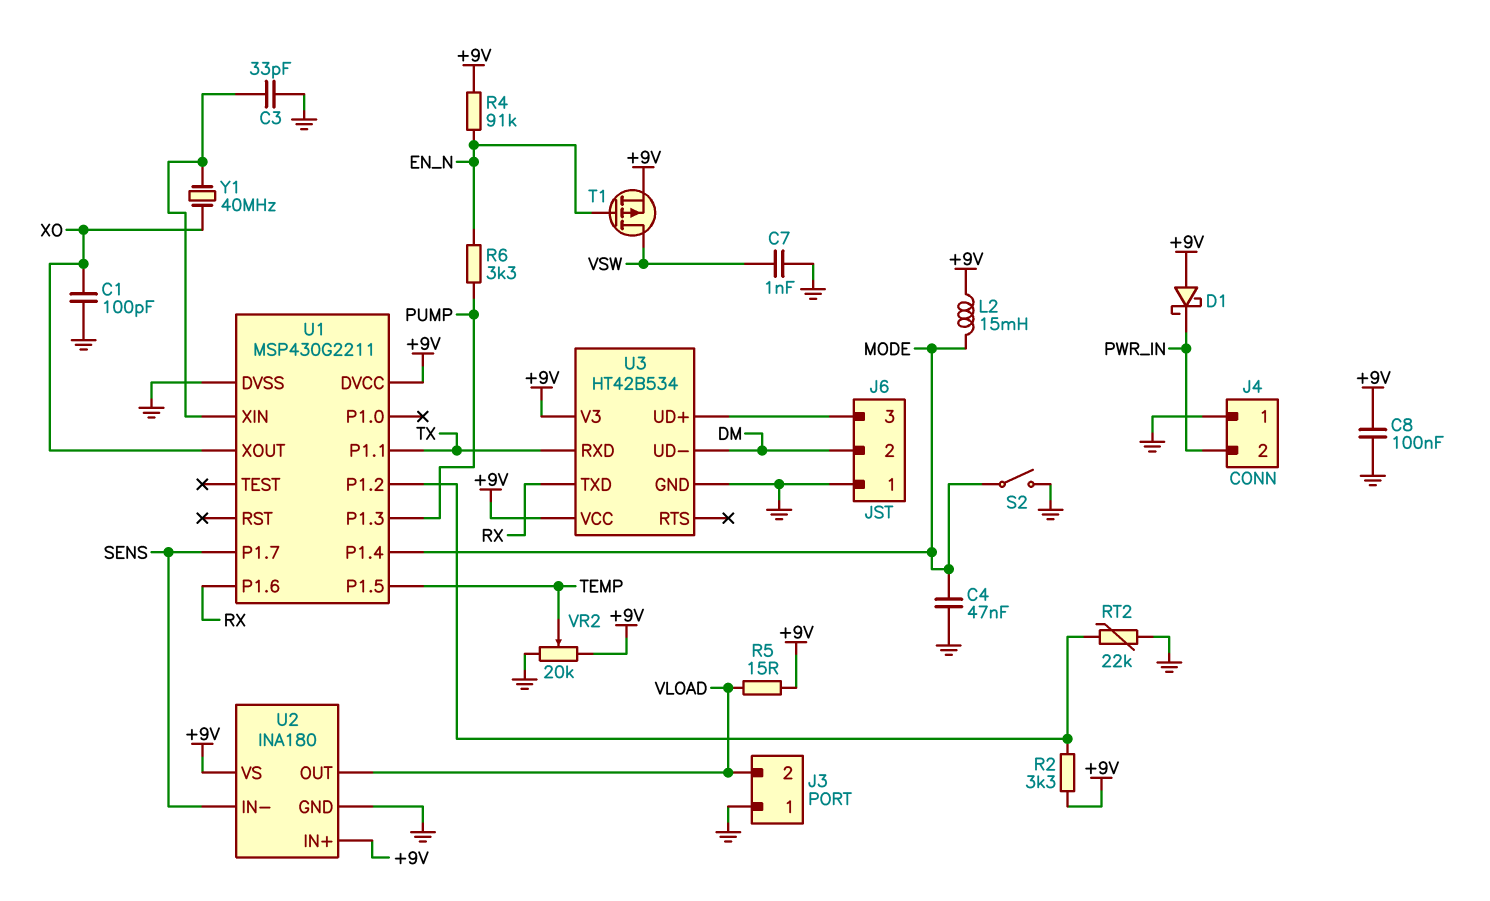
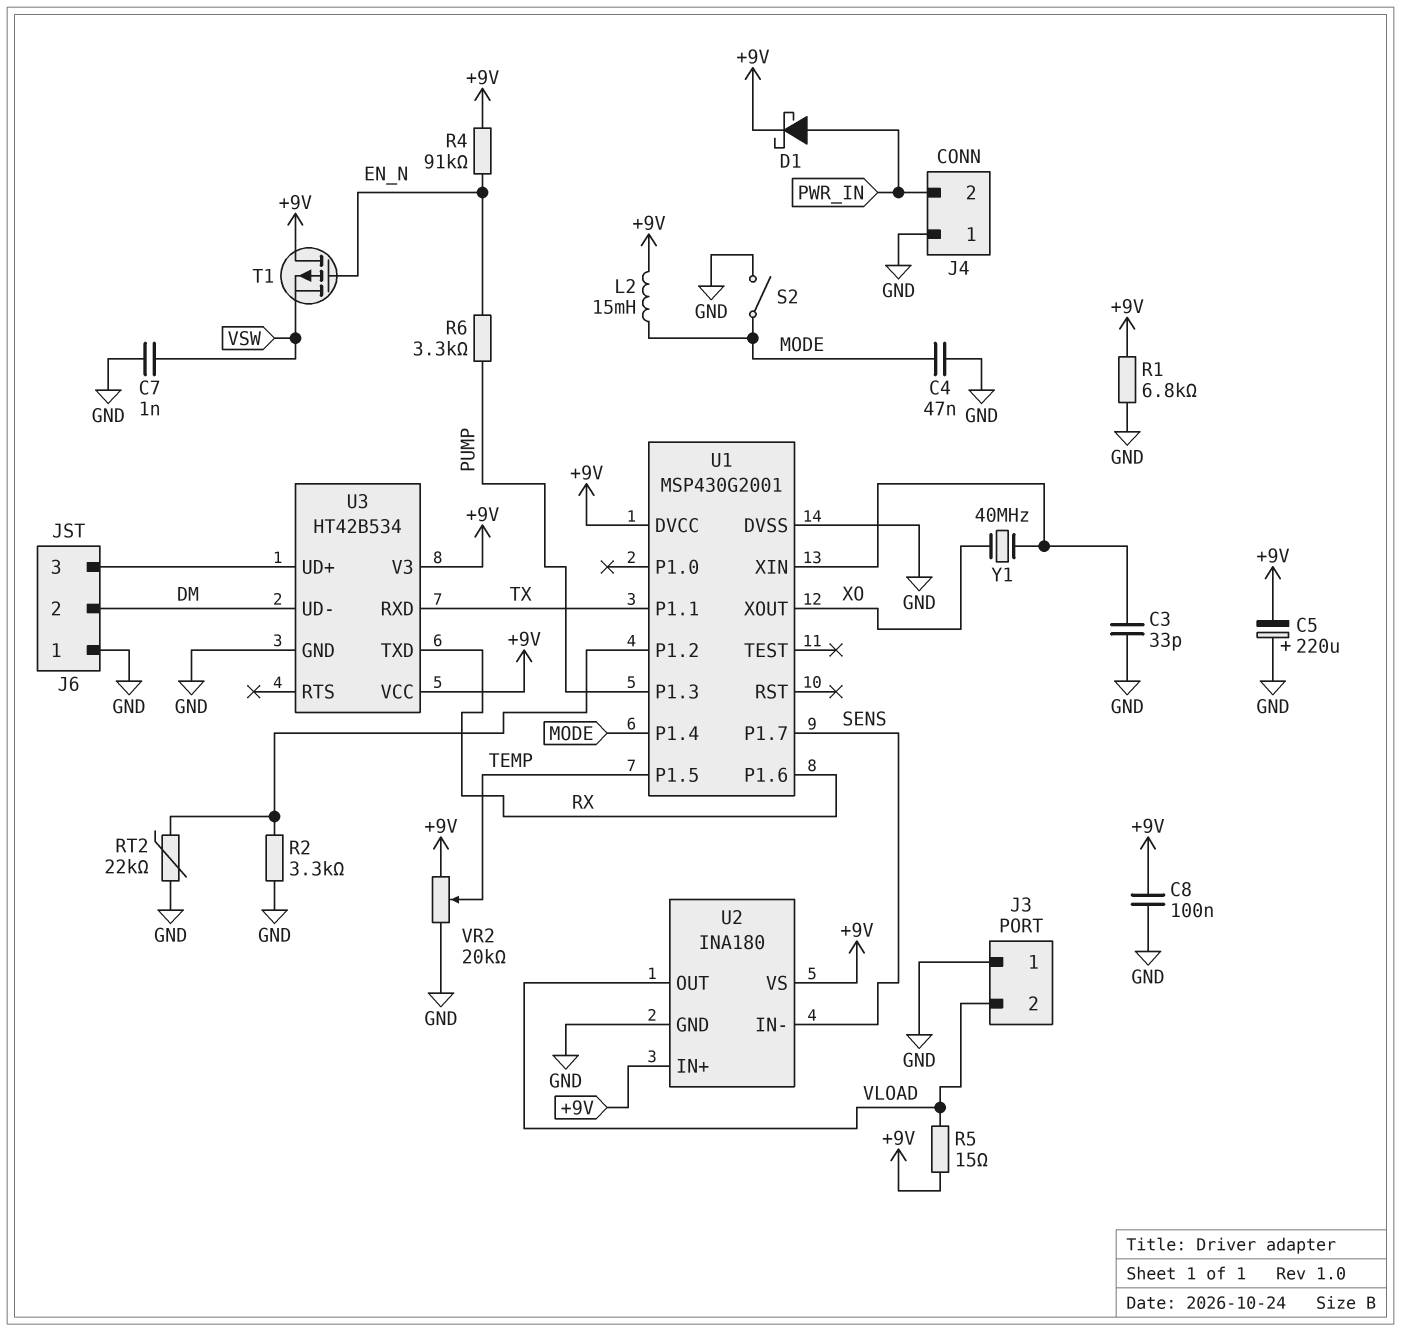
C1: 100pF (GND, XO) -> none
C5: none -> 220uF (plus GND, minus +9V)
D1: schottky (A +9V, K PWR_IN) -> schottky (A PWR_IN, K +9V)
R1: none -> 6.8k (+9V, GND)
R2: 3.3k (+9V, U1/P1.2) -> 3.3k (GND, U1/P1.2)
T1: PMOS (G EN_N, D VSW, S +9V) -> PMOS (G EN_N, D +9V, S VSW)
U1: MSP430G2211 -> MSP430G2001

